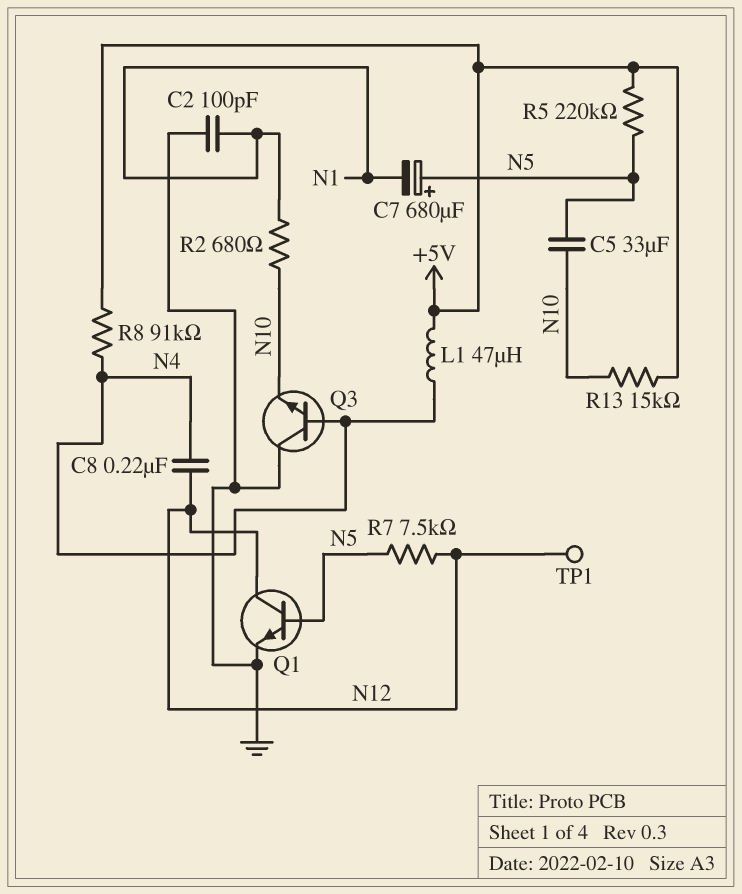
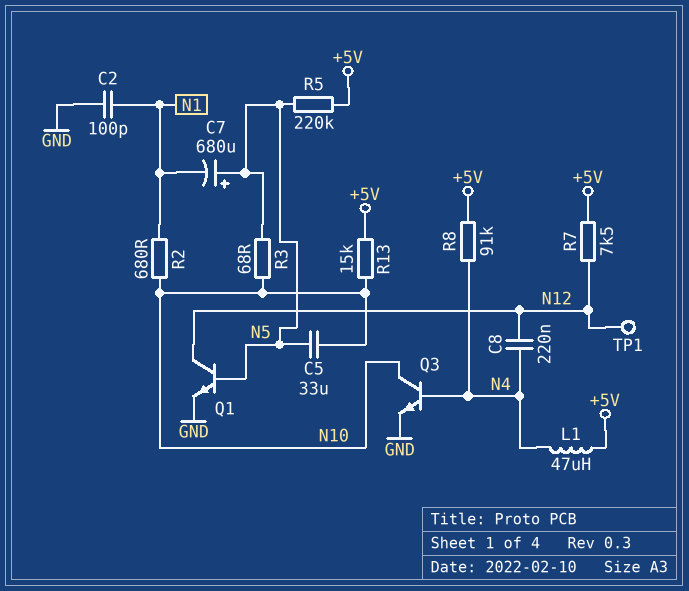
Q3: NPN (B N4, C GND, E N10) -> NPN (B N4, C N10, E GND)
R3: none -> 68 (N5, N10)
R7: 7.5k (N5, N12) -> 7.5k (+5V, N12)

